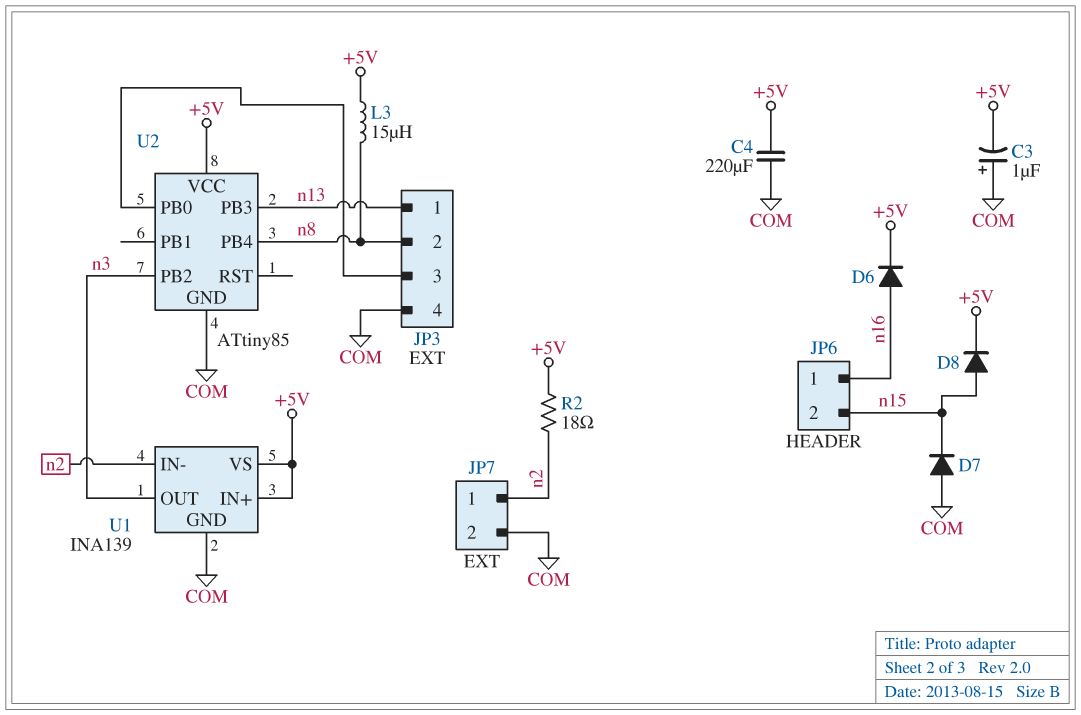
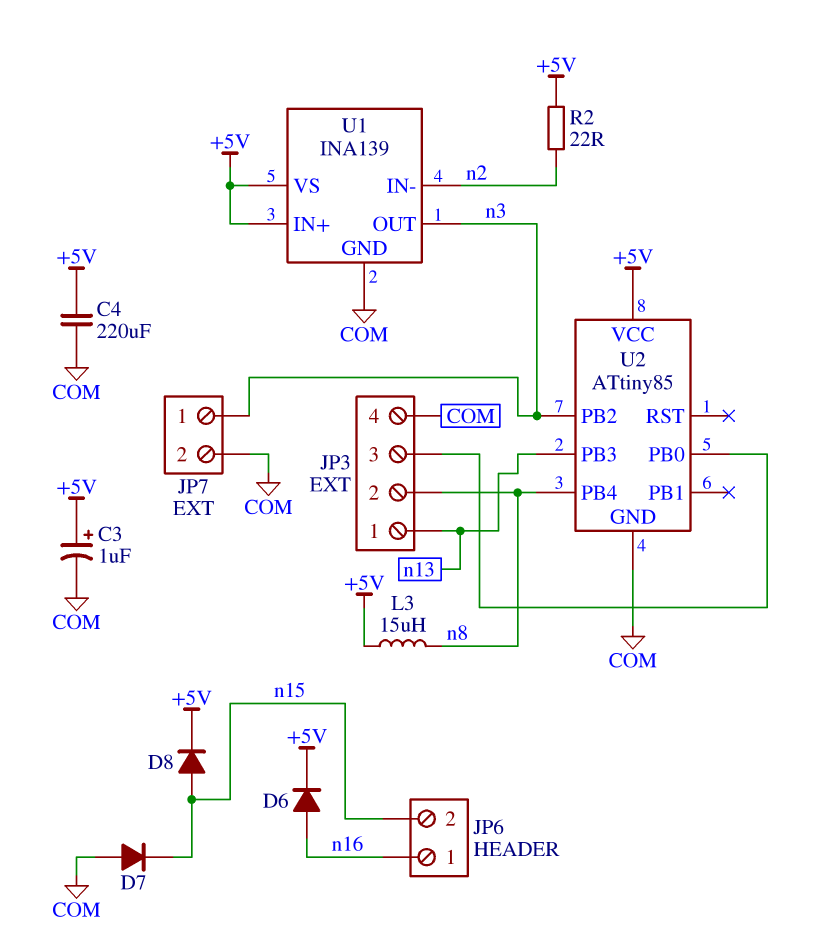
C3: 1uF (plus COM, minus +5V) -> 1uF (plus +5V, minus COM)
JP7 pin 1: n2 -> n3
R2: 18 (+5V, n2) -> 22 (+5V, n2)

